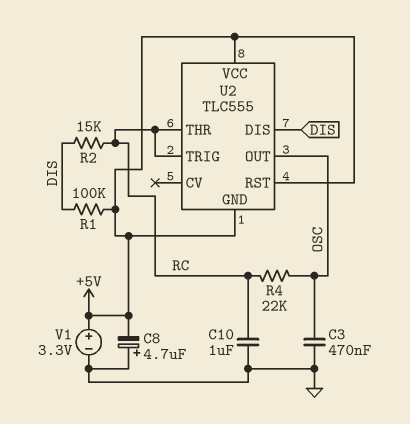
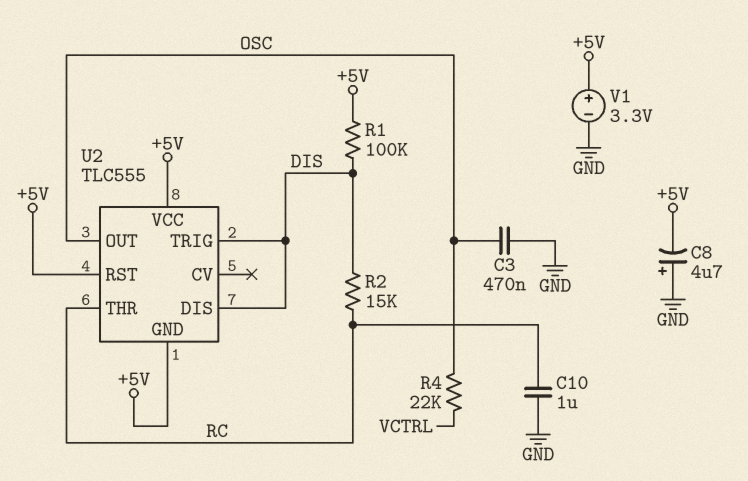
R4: 22k (OSC, RC) -> 22k (OSC, VCTRL)
U2 pin TRIG: RC -> DIS

